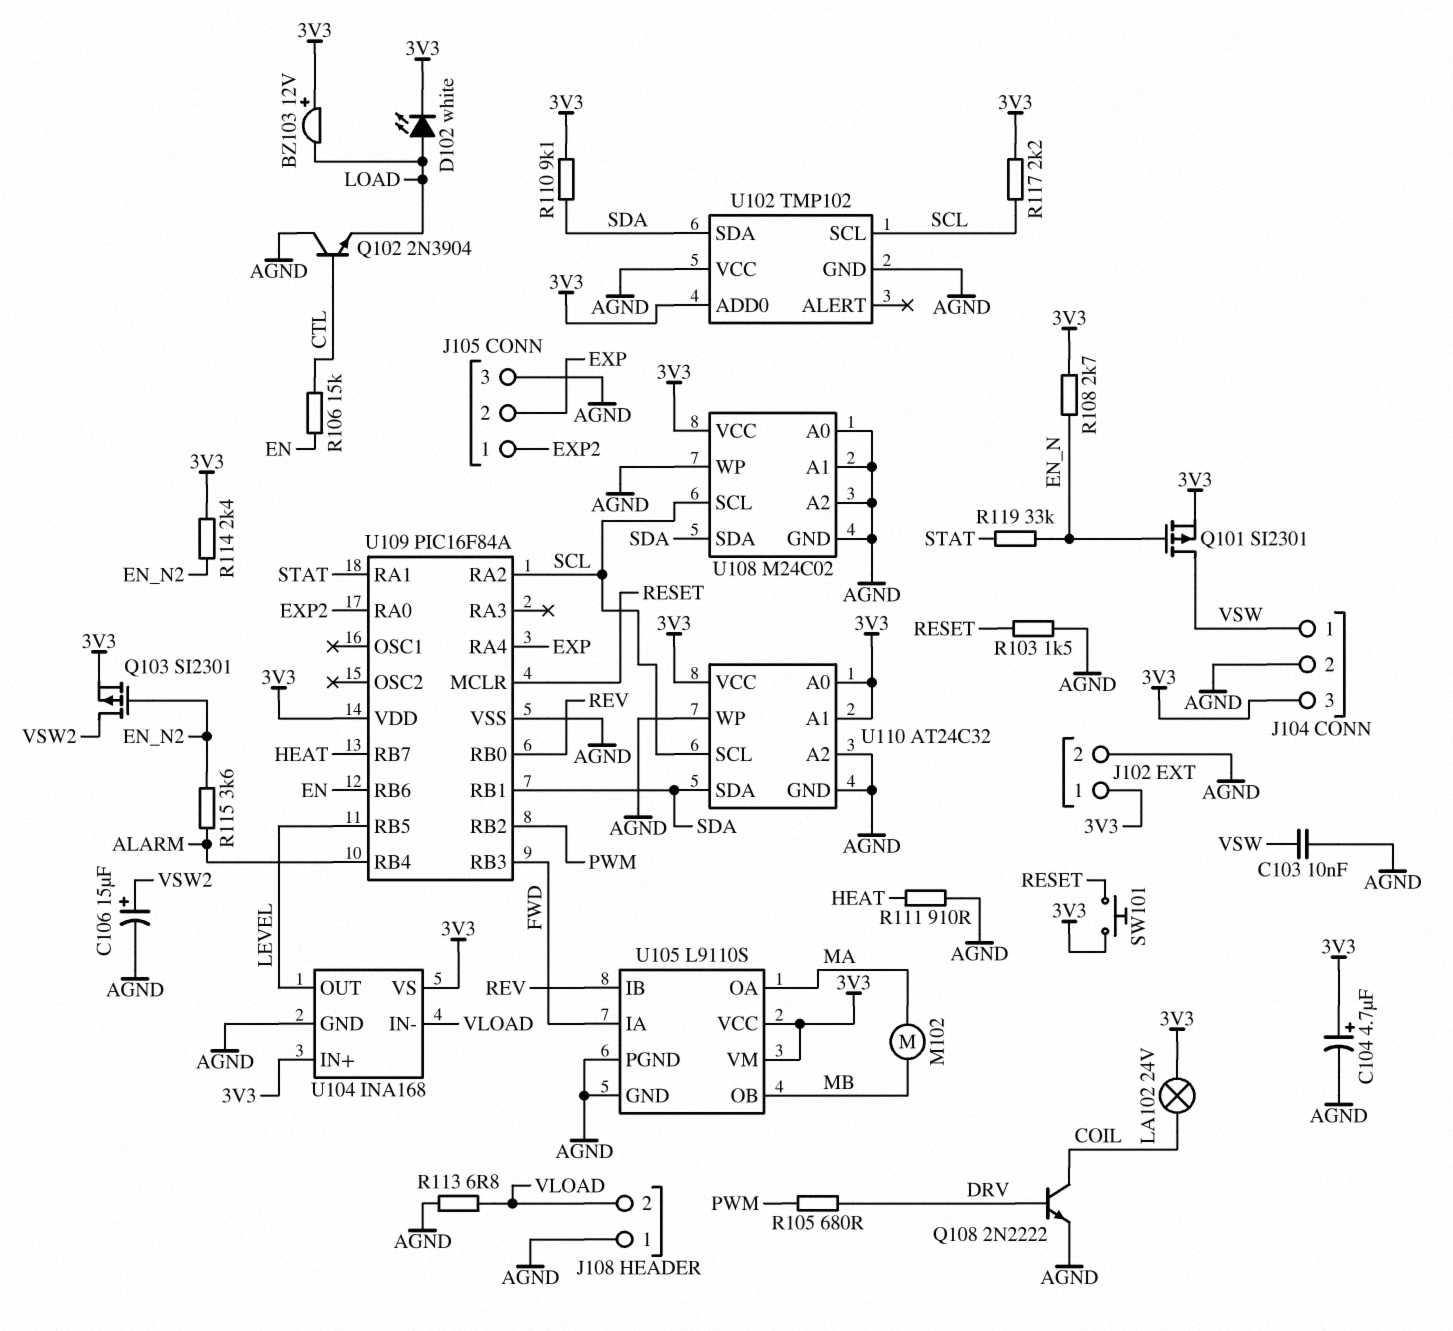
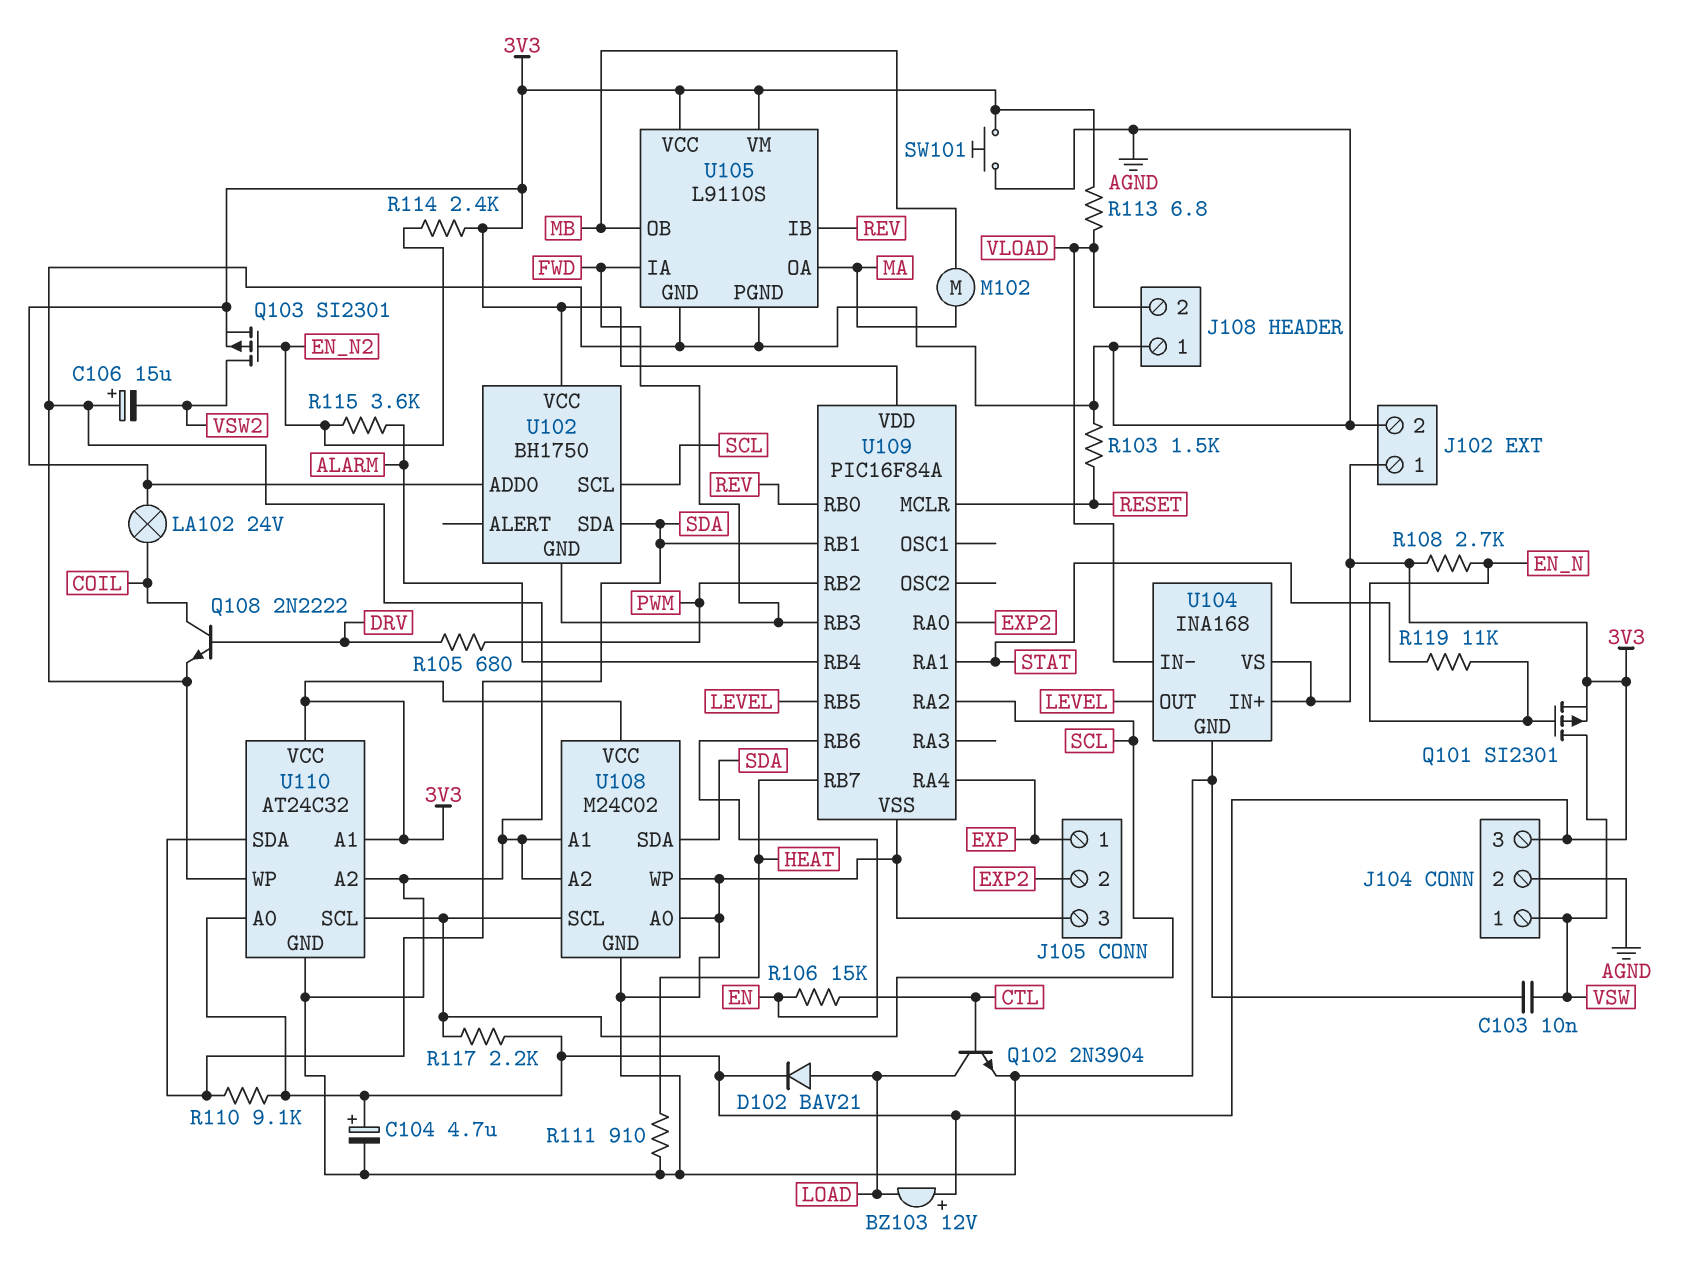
C106: 15uF (plus VSW2, minus AGND) -> 15uF (plus AGND, minus VSW2)
D102: LED white (A LOAD, K 3V3) -> diode BAV21 (A LOAD, K 3V3)
J105 pin 1: EXP2 -> EXP
J105 pin 2: EXP -> EXP2
Q102: NPN 2N3904 (B CTL, C AGND, E LOAD) -> NPN 2N3904 (B CTL, C LOAD, E AGND)
R113: 6.8 (AGND, VLOAD) -> 6.8 (3V3, VLOAD)
R119: 33k (EN_N, STAT) -> 11k (EN_N, STAT)
SW101: button (3V3, RESET) -> button (3V3, AGND)
U102: TMP102 -> BH1750
U102 pin GND: AGND -> FWD
U102 pin VCC: AGND -> 3V3

